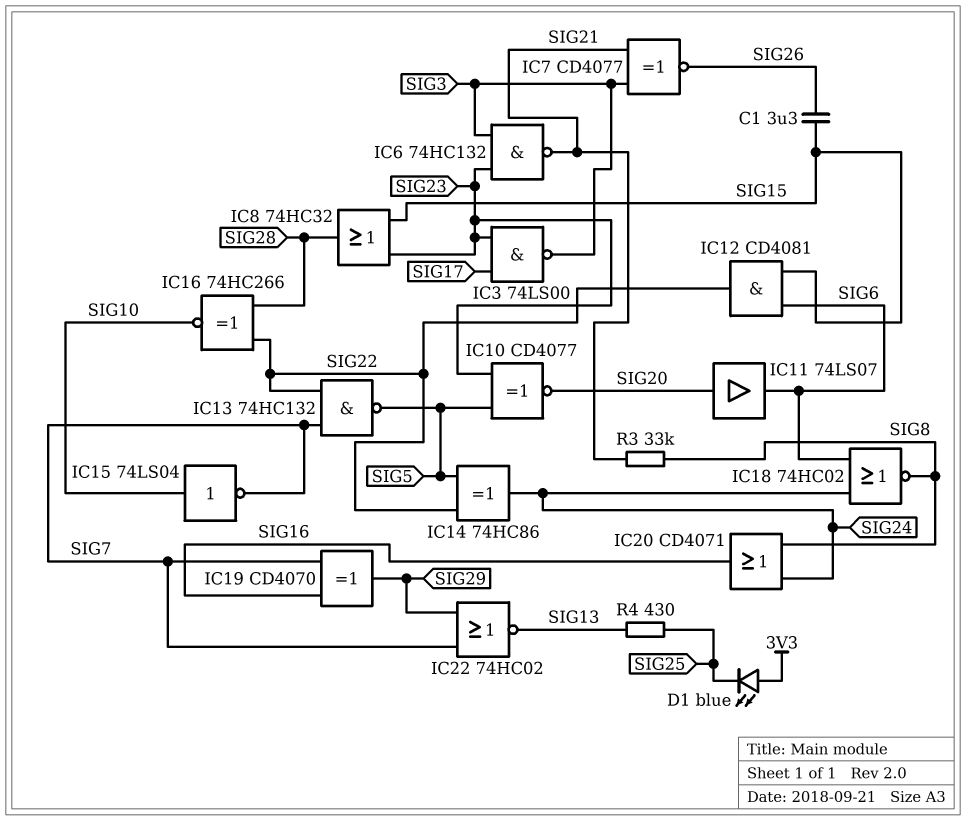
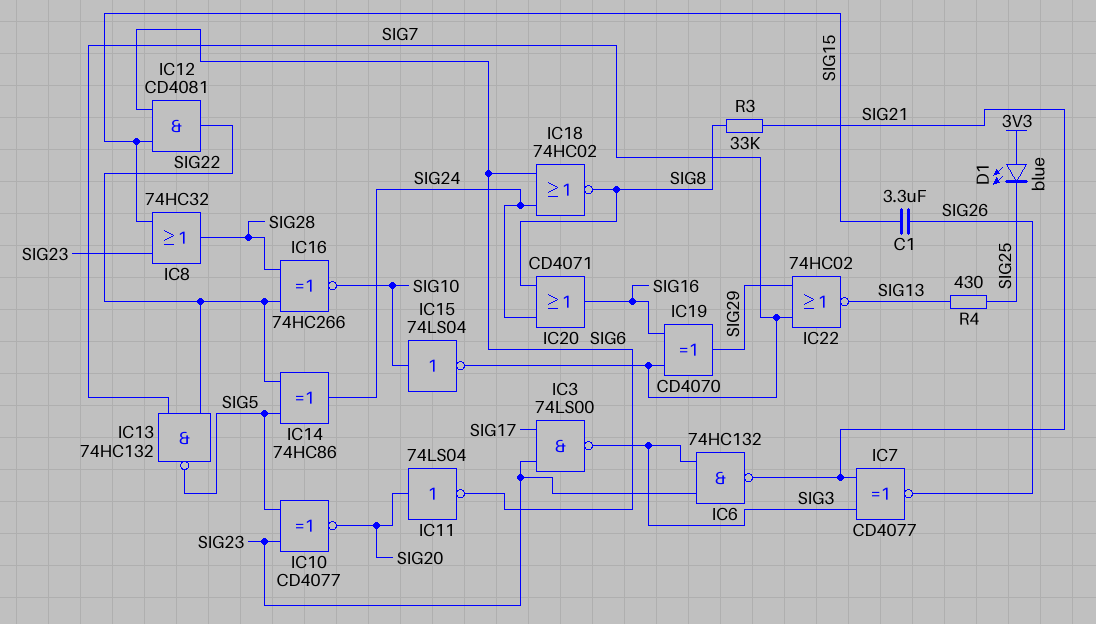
IC11: buffer 74LS07 (in SIG20, out SIG6) -> NOT 74LS04 (in SIG20, out SIG6)

